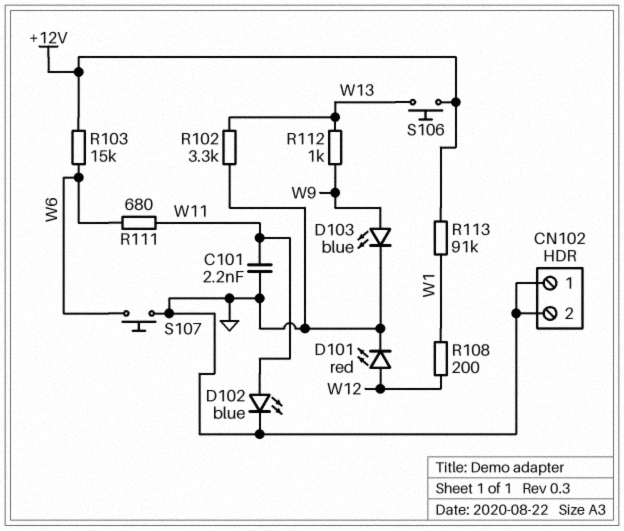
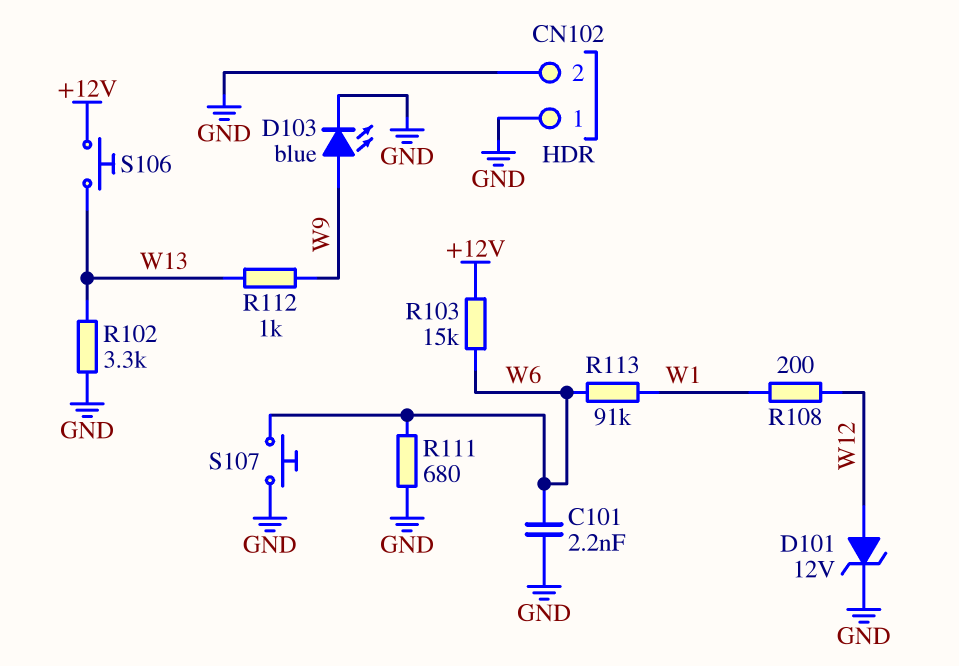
C101: 2.2nF (GND, W11) -> 2.2nF (GND, W6)
D101: LED red (A W12, K GND) -> zener 12V (A W12, K GND)
D102: LED blue (A W11, K GND) -> none
R111: 680 (W6, W11) -> 680 (GND, W6)
R113: 91k (+12V, W1) -> 91k (W1, W6)

